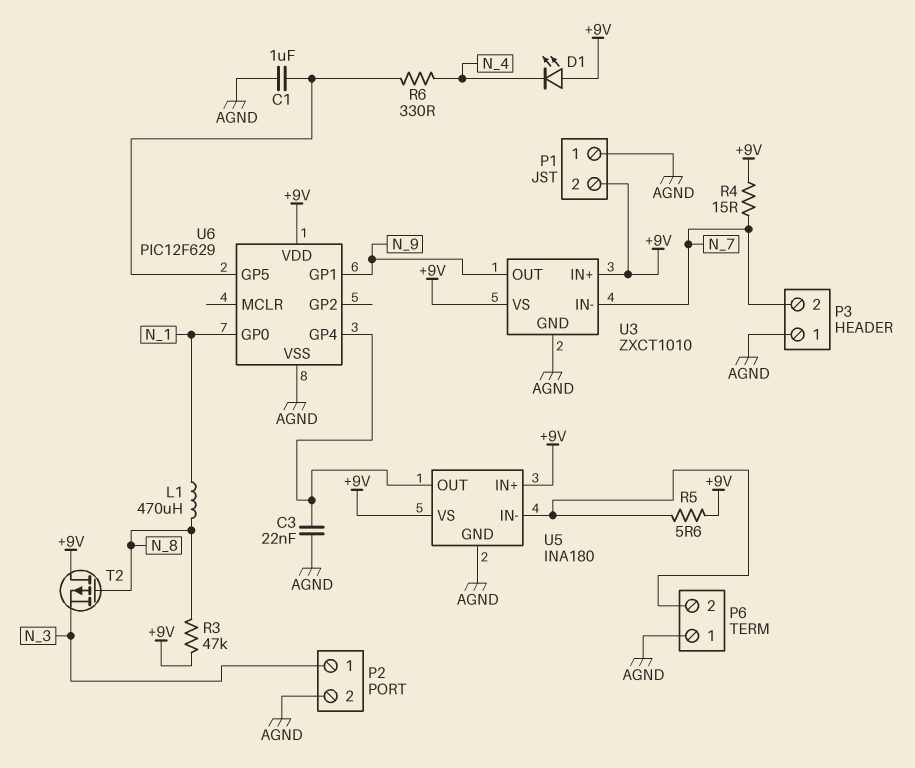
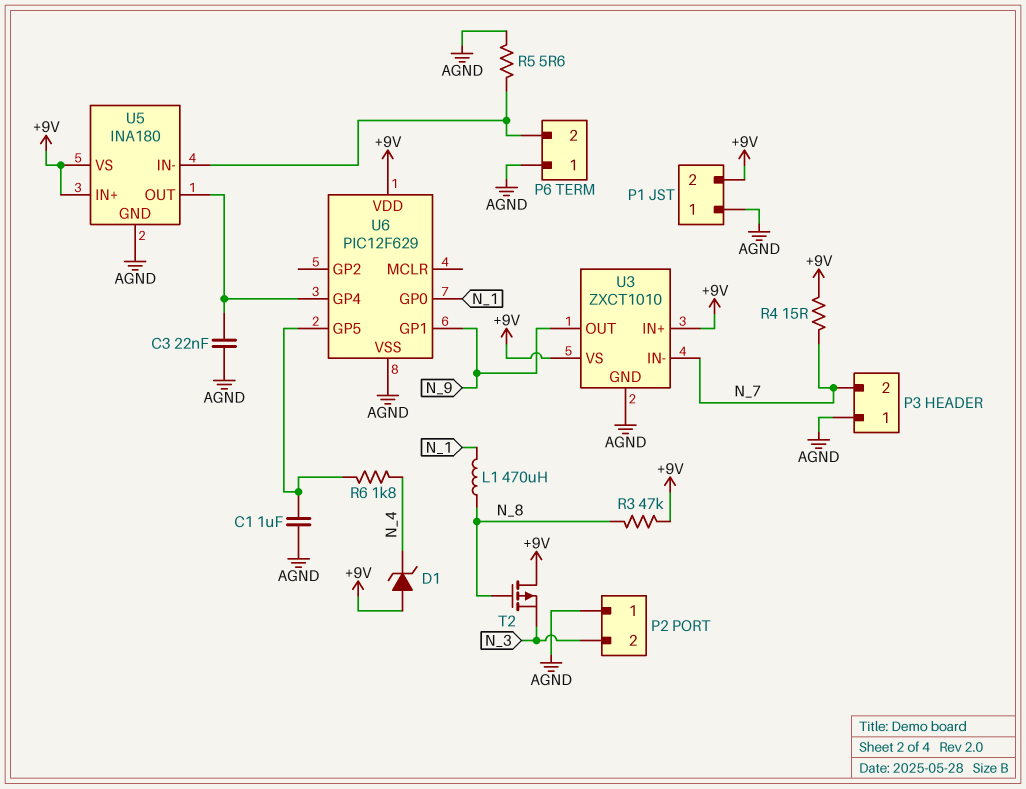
D1: LED (A +9V, K N_4) -> zener (A +9V, K N_4)
P2 pin 1: N_3 -> AGND
P2 pin 2: AGND -> N_3
R5: 5.6 (+9V, P6/2) -> 5.6 (AGND, P6/2)
R6: 330 (N_4, U6/GP5) -> 1.8k (N_4, U6/GP5)

